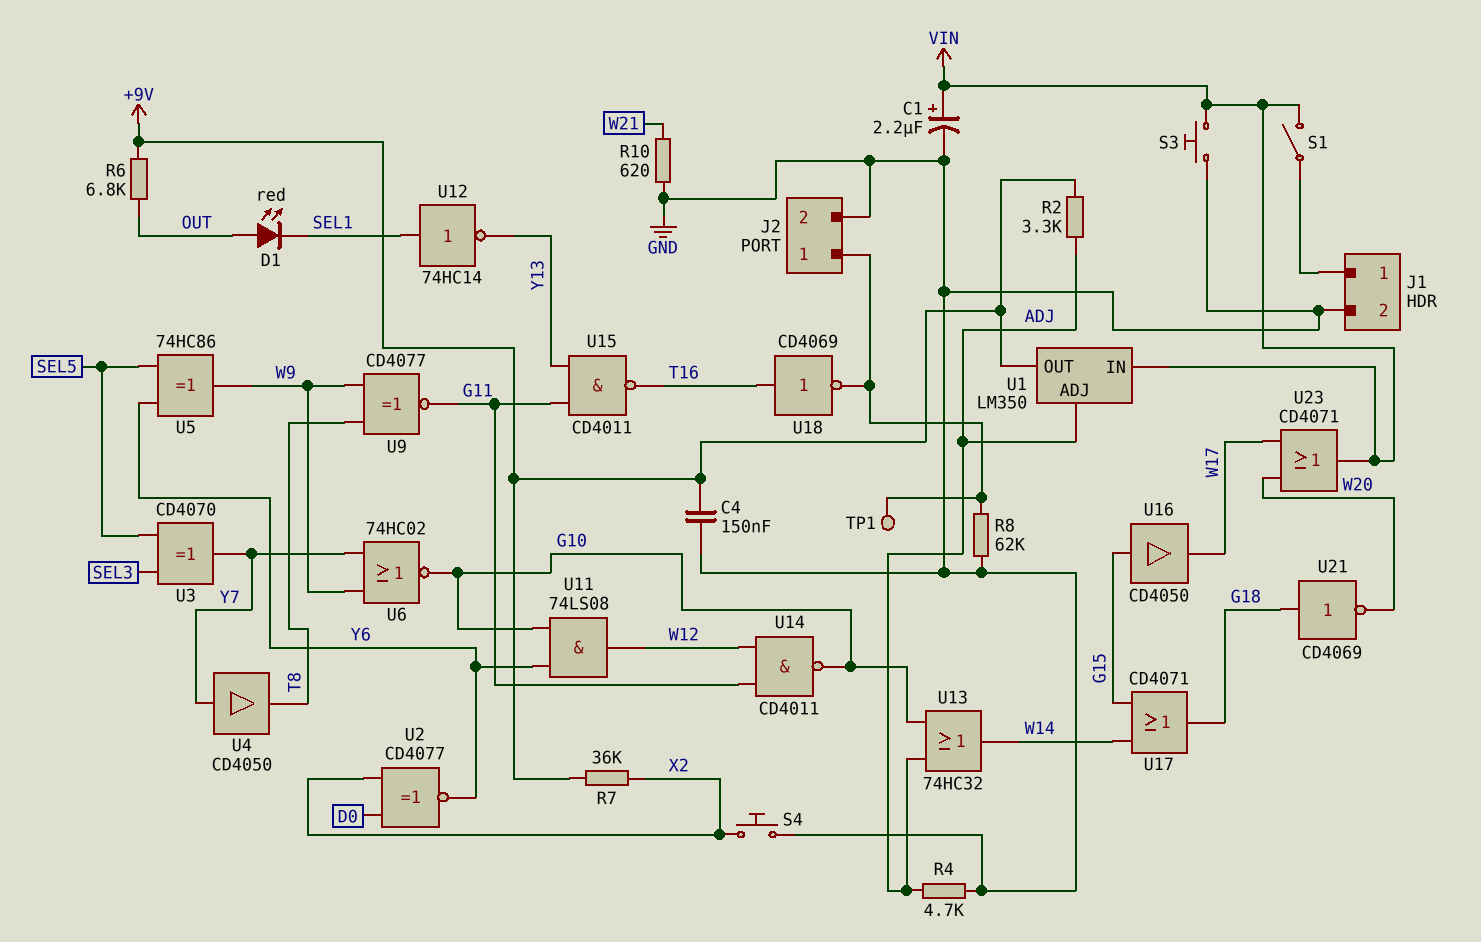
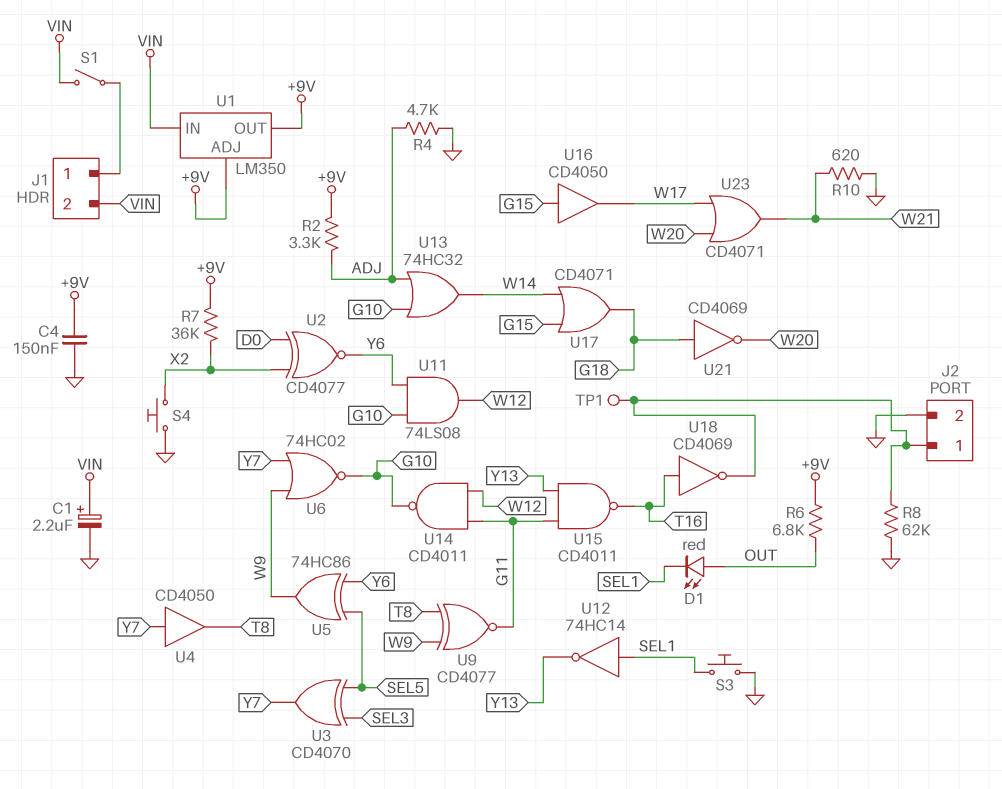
J1 pin 2: GND -> VIN
S3: button (GND, VIN) -> button (GND, SEL1)
U1 pin ADJ: ADJ -> +9V
U23: OR CD4071 (in W17, in W20, out VIN) -> OR CD4071 (in W17, in W20, out W21)

